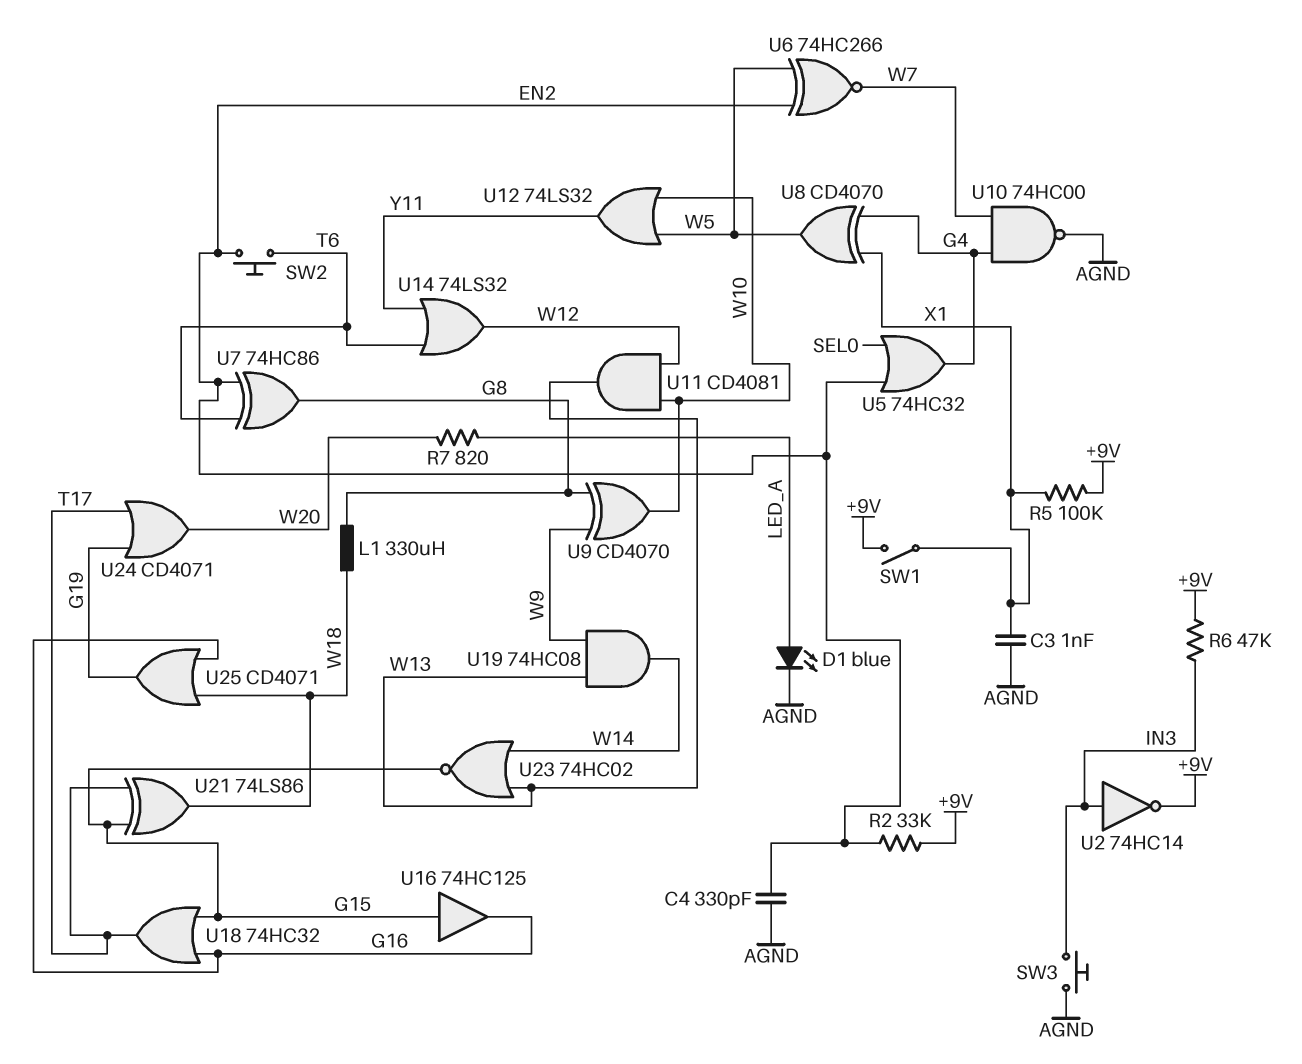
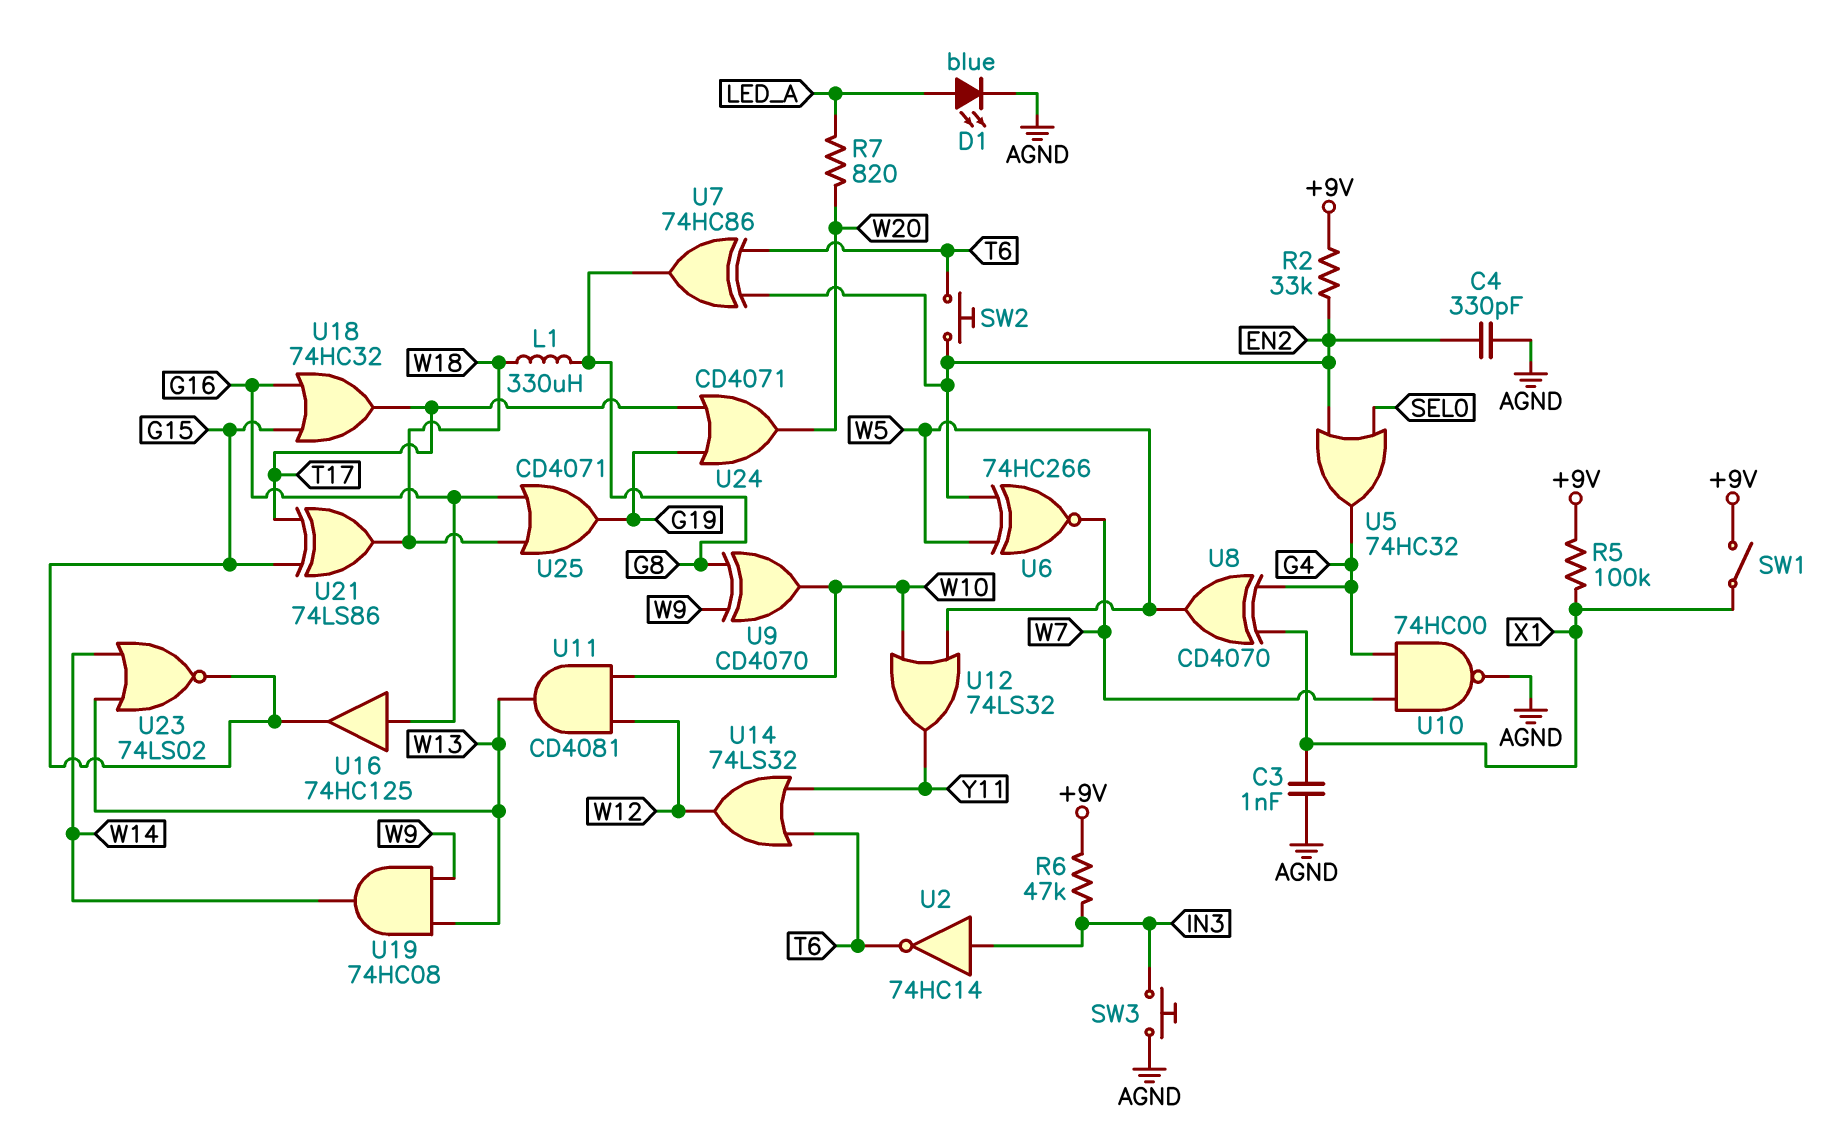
U2: NOT 74HC14 (in IN3, out +9V) -> NOT 74HC14 (in IN3, out T6)
U16: buffer 74HC125 (in G15, out G16) -> buffer 74HC125 (in G16, out G15)
U23: NOR 74HC02 (in W13, in W14, out G15) -> NOR 74LS02 (in W13, in W14, out G15)

